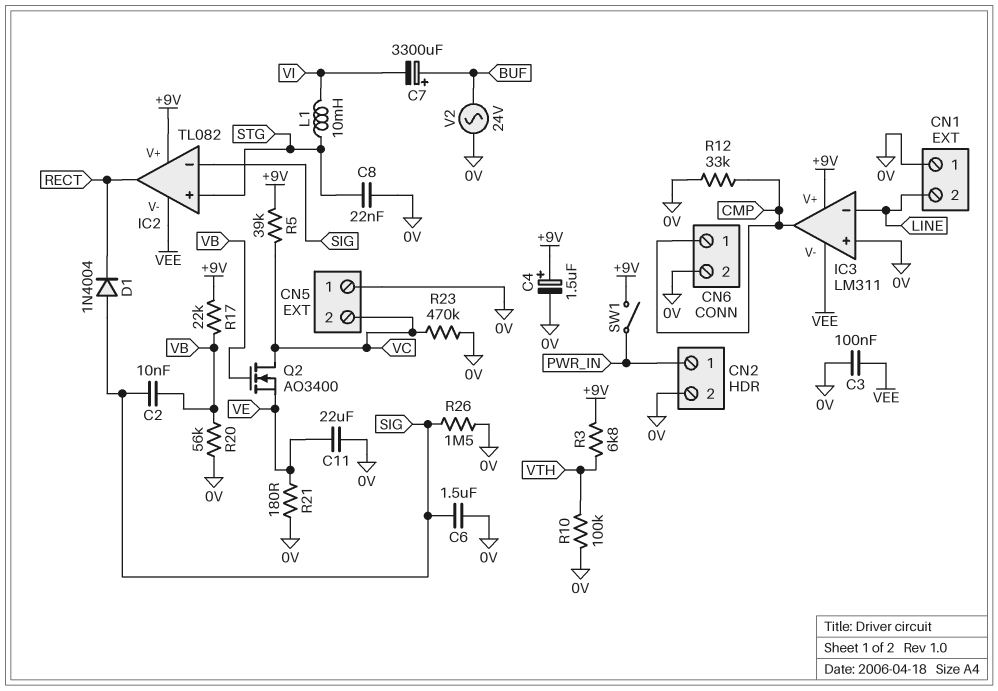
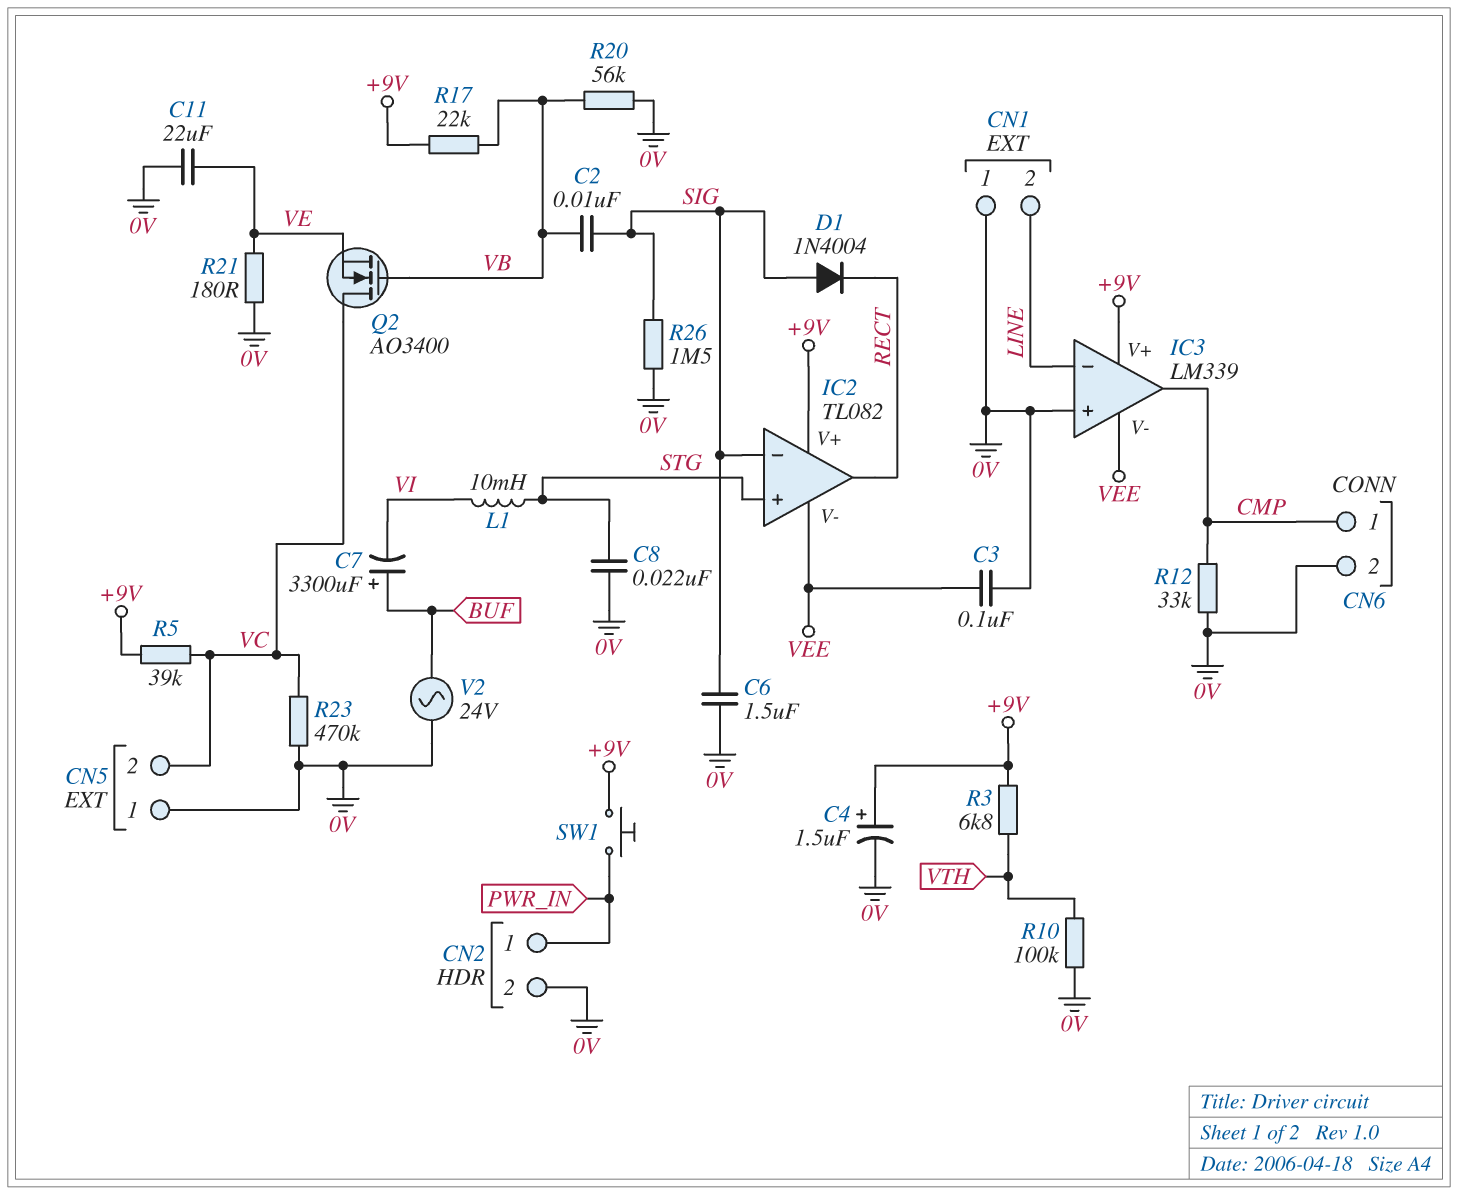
IC3: LM311 -> LM339
SW1: switch (+9V, PWR_IN) -> button (+9V, PWR_IN)

